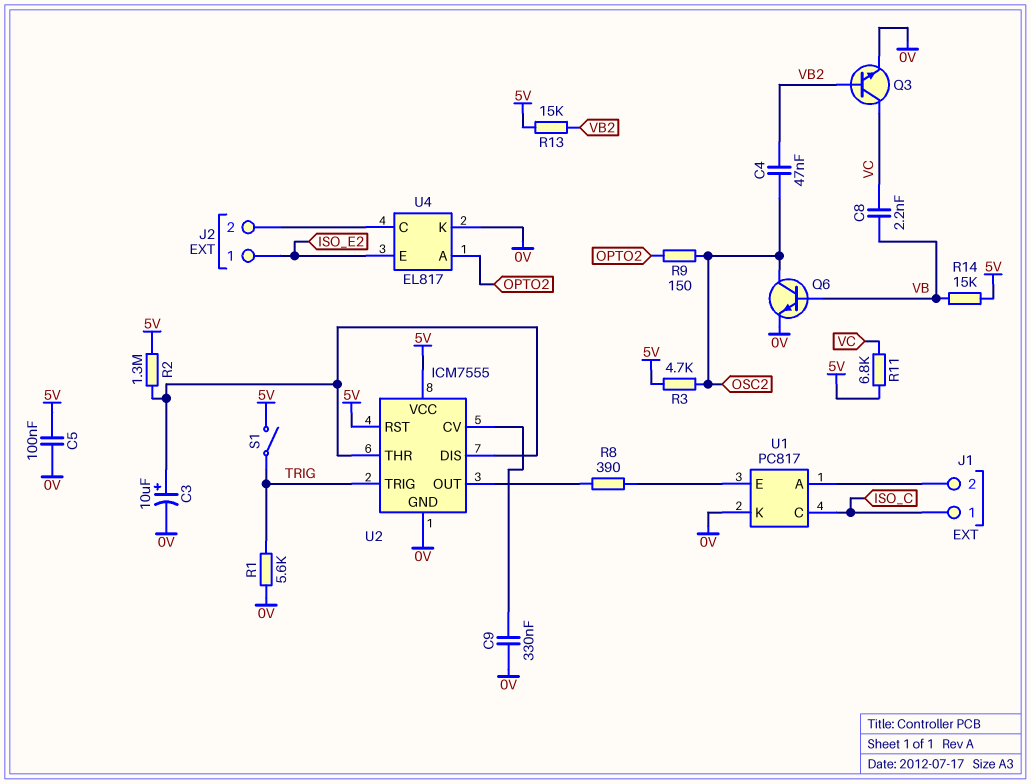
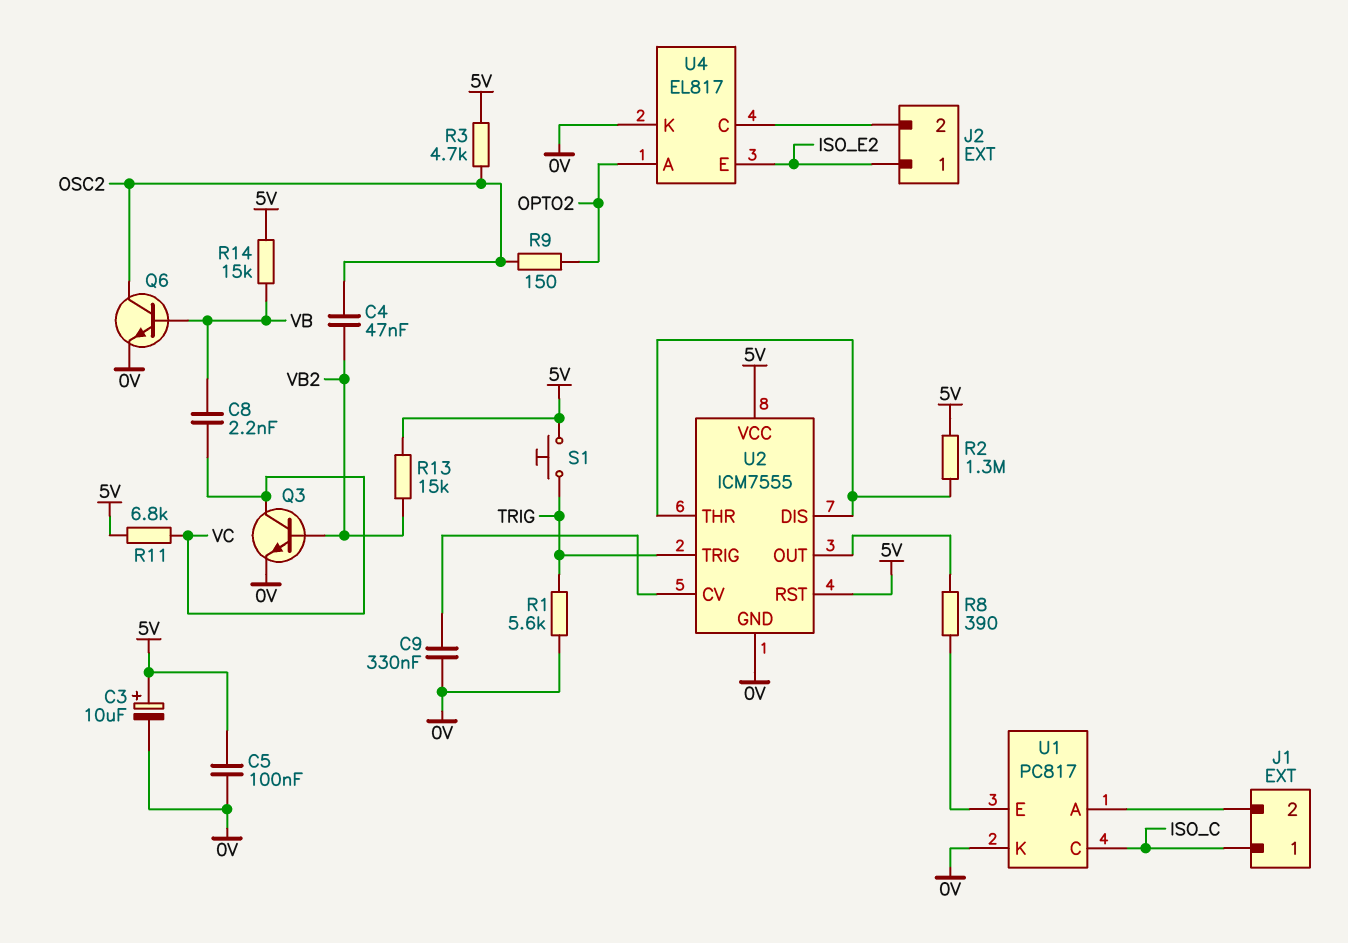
C3: 10uF (plus U2/DIS, minus 0V) -> 10uF (plus 5V, minus 0V)
S1: switch (5V, TRIG) -> button (5V, TRIG)

